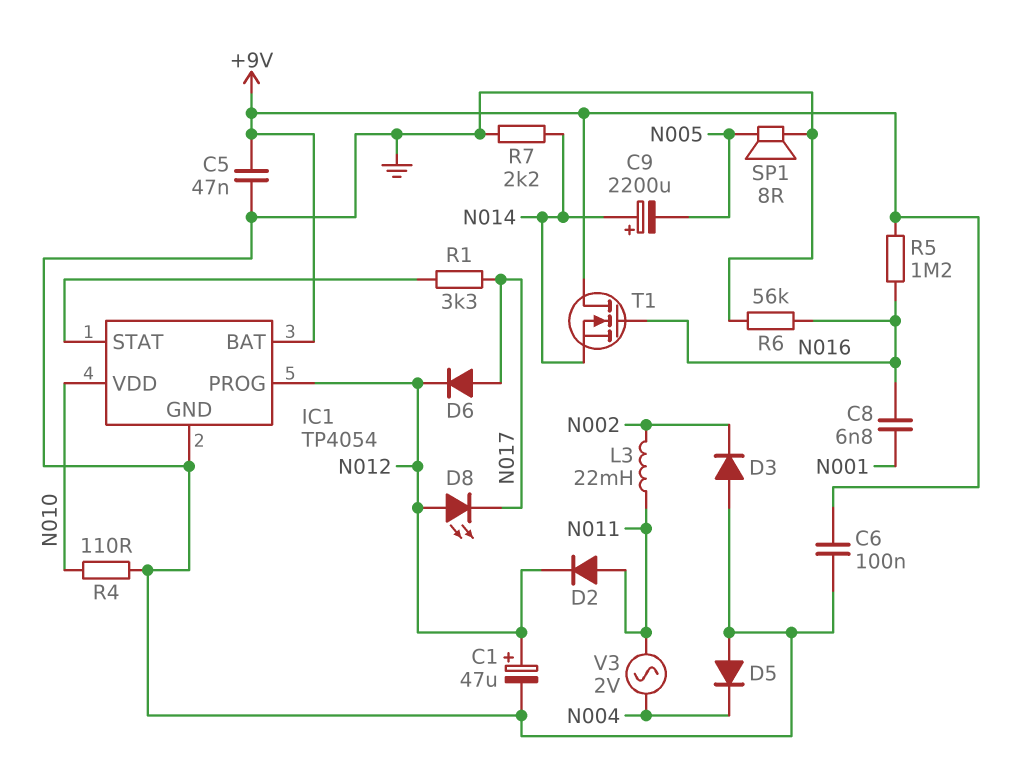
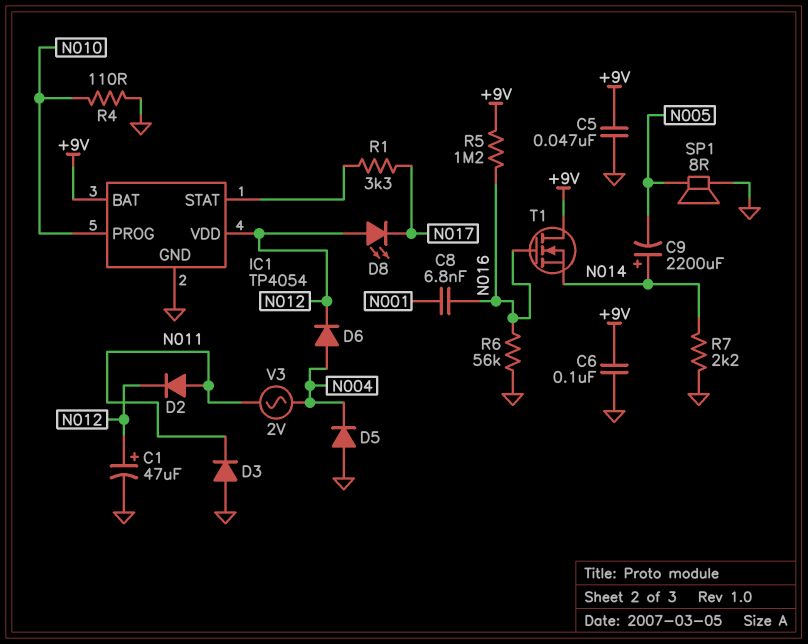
D3: diode (A GND, K N002) -> diode (A GND, K N011)
D6: diode (A N017, K N012) -> diode (A N004, K N012)
IC1 pin PROG: N012 -> N010
IC1 pin VDD: N010 -> N012
L3: 22mH (N002, N011) -> none

